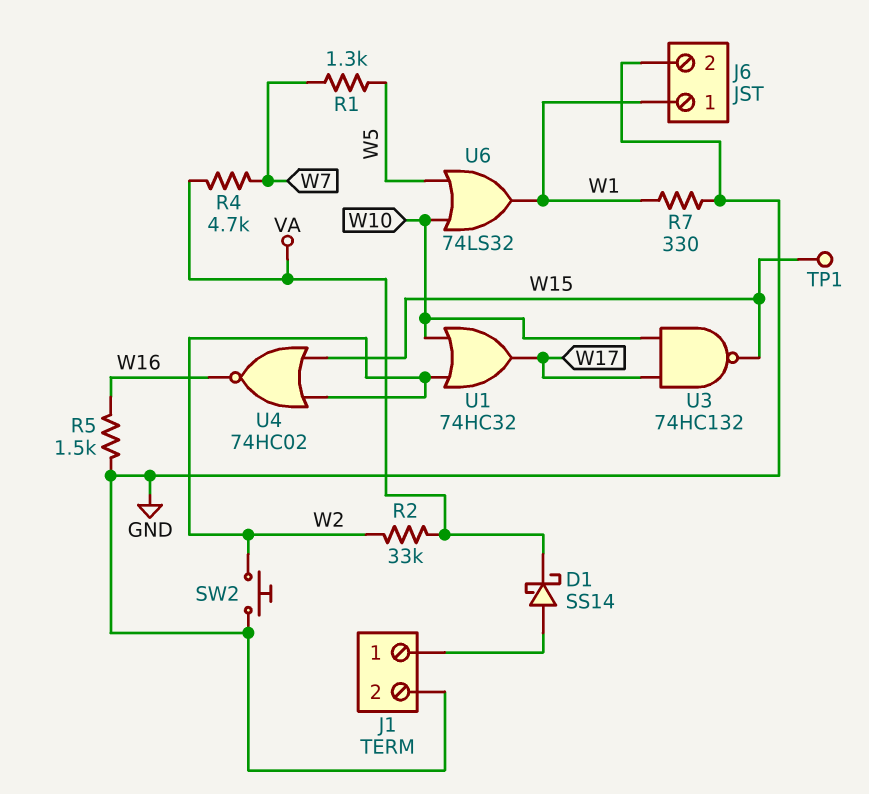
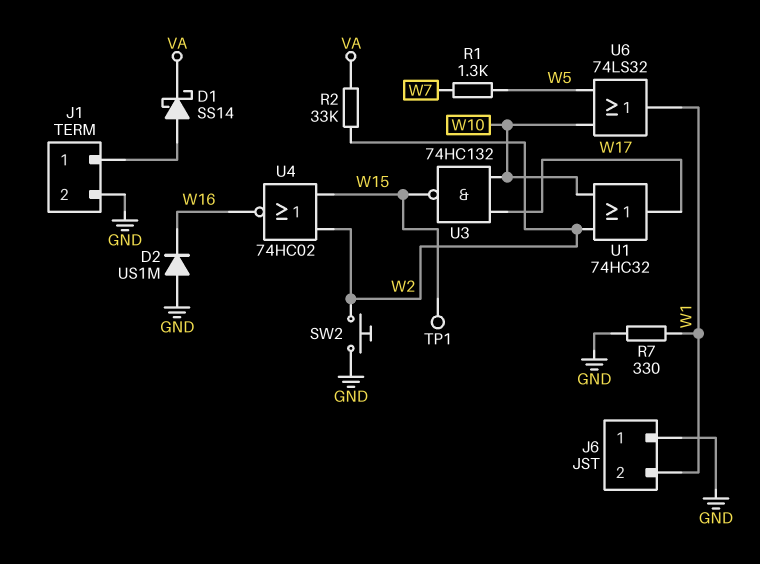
D2: none -> diode US1M (A GND, K W16)
J6 pin 1: W1 -> GND
J6 pin 2: GND -> W1
R4: 4.7k (VA, W7) -> none
R5: 1.5k (GND, W16) -> none

